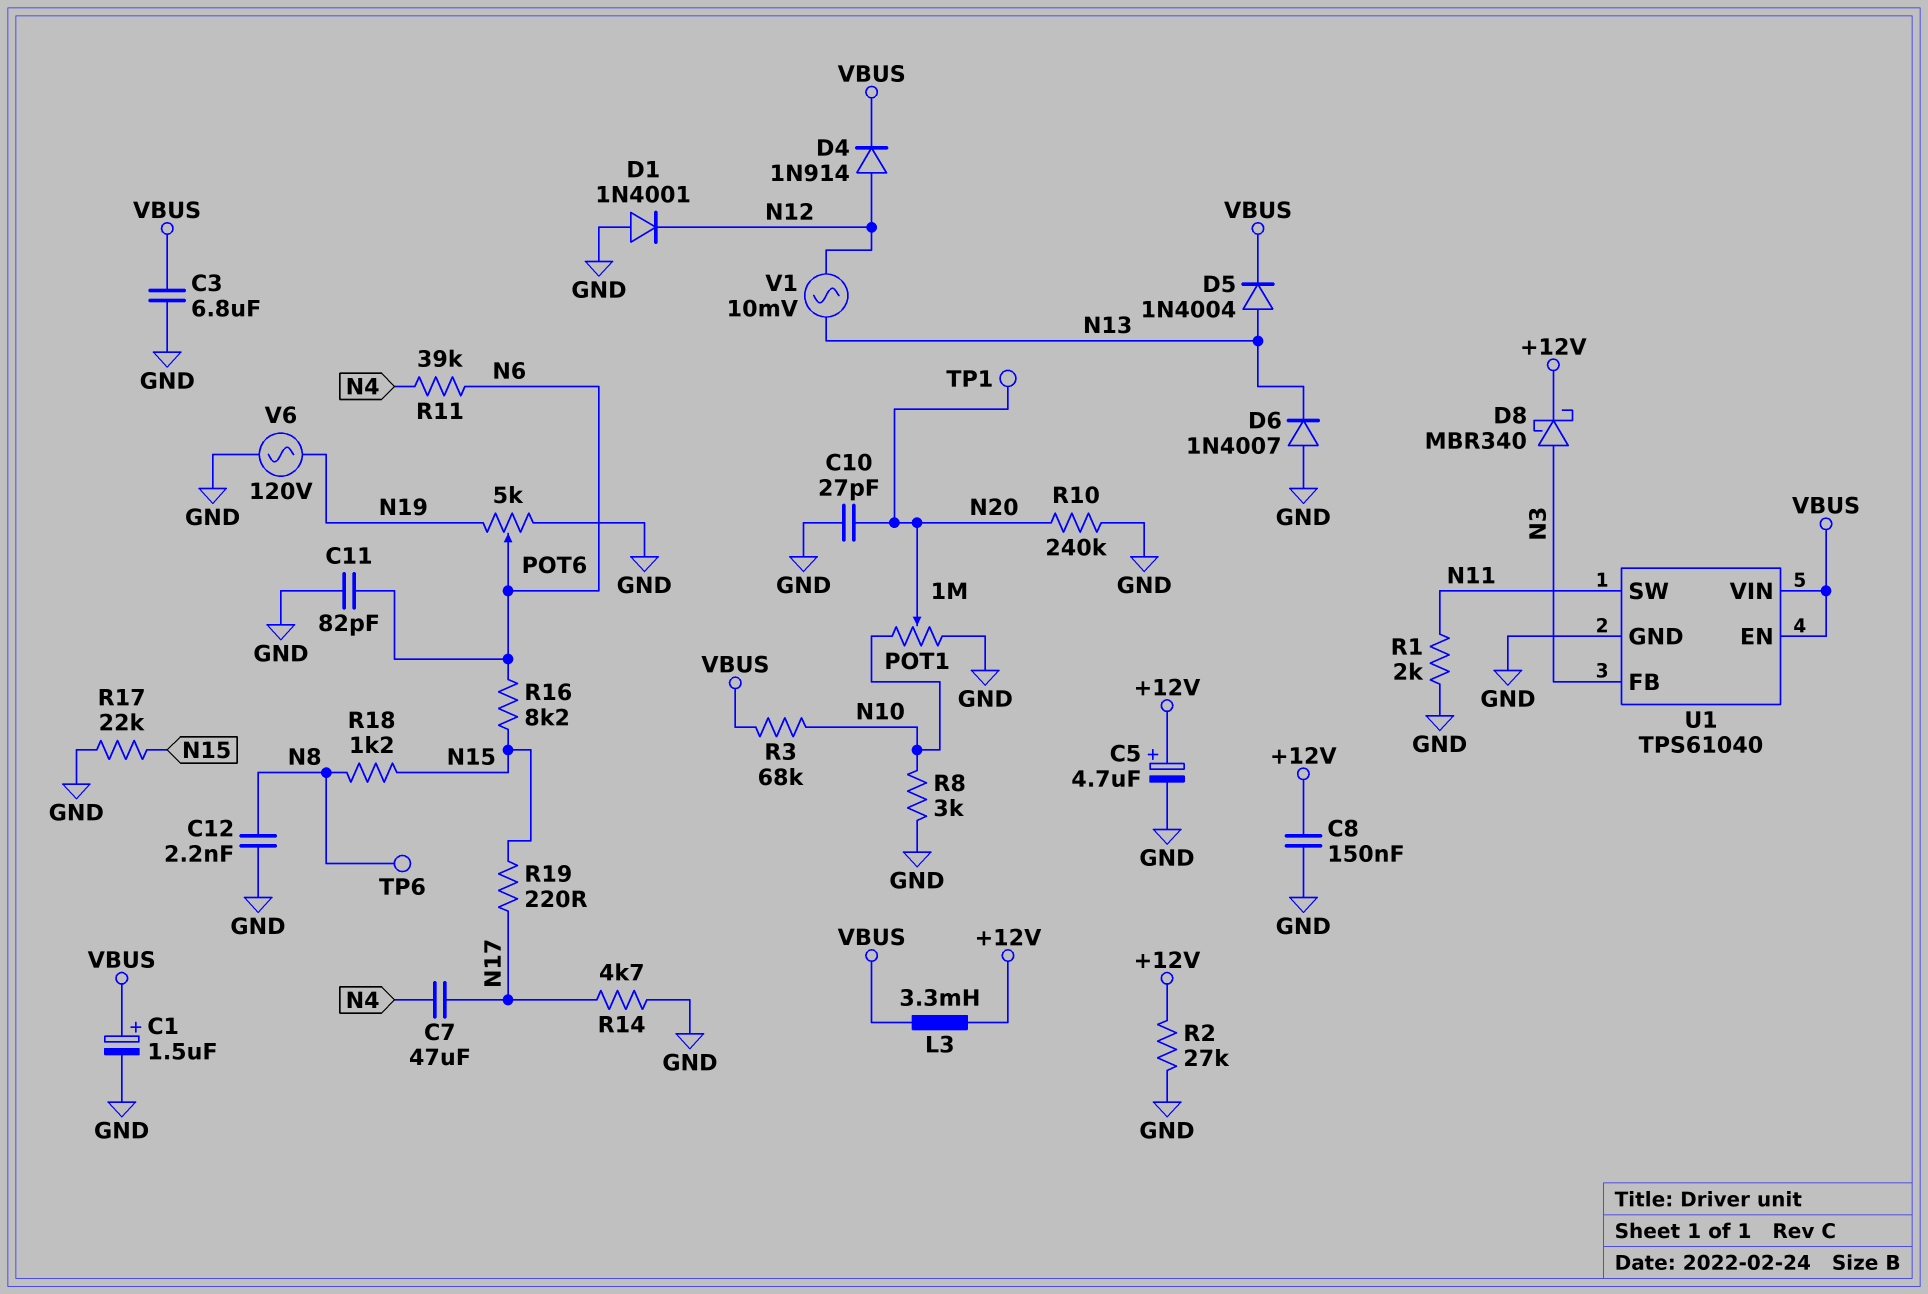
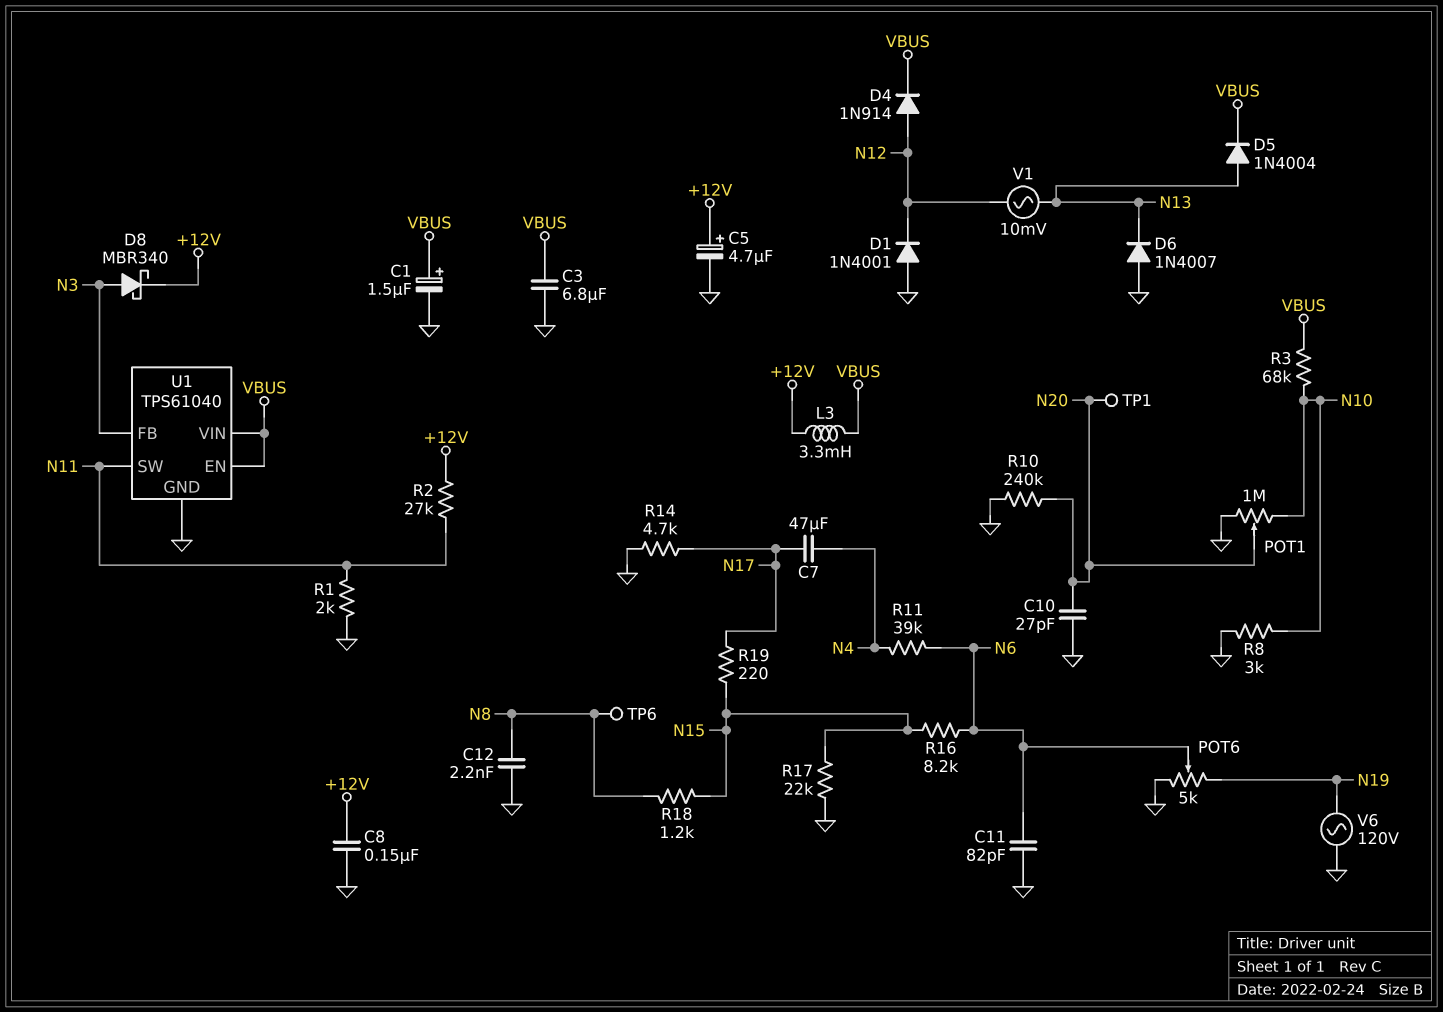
R2: 27k (+12V, GND) -> 27k (+12V, N11)

